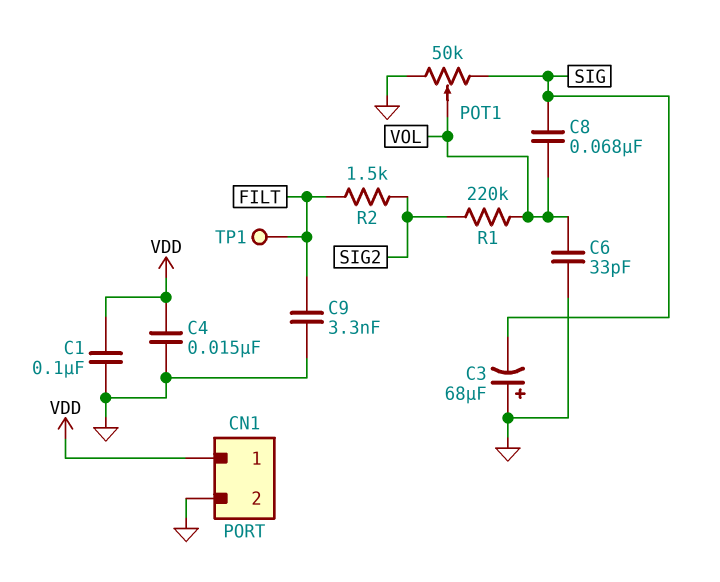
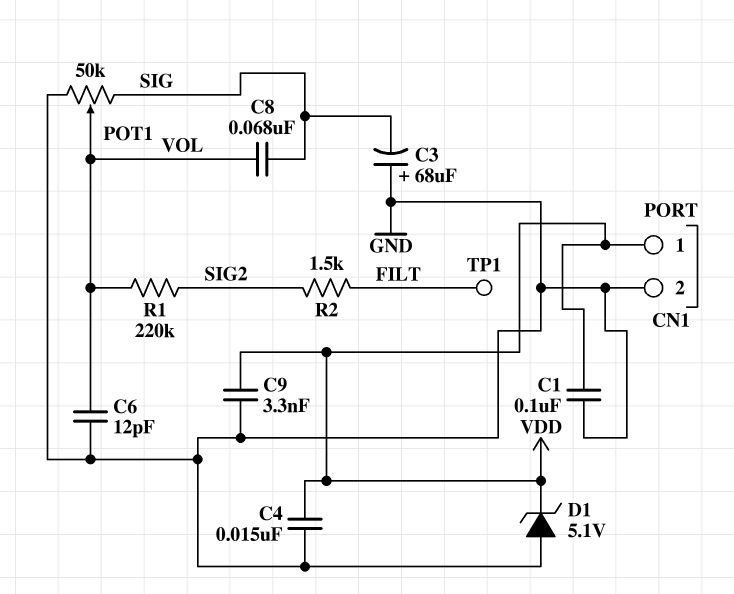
C6: 33pF (GND, VOL) -> 12pF (GND, VOL)
C9: 3.3nF (FILT, GND) -> 3.3nF (GND, VDD)
D1: none -> zener 5.1V (A GND, K VDD)

